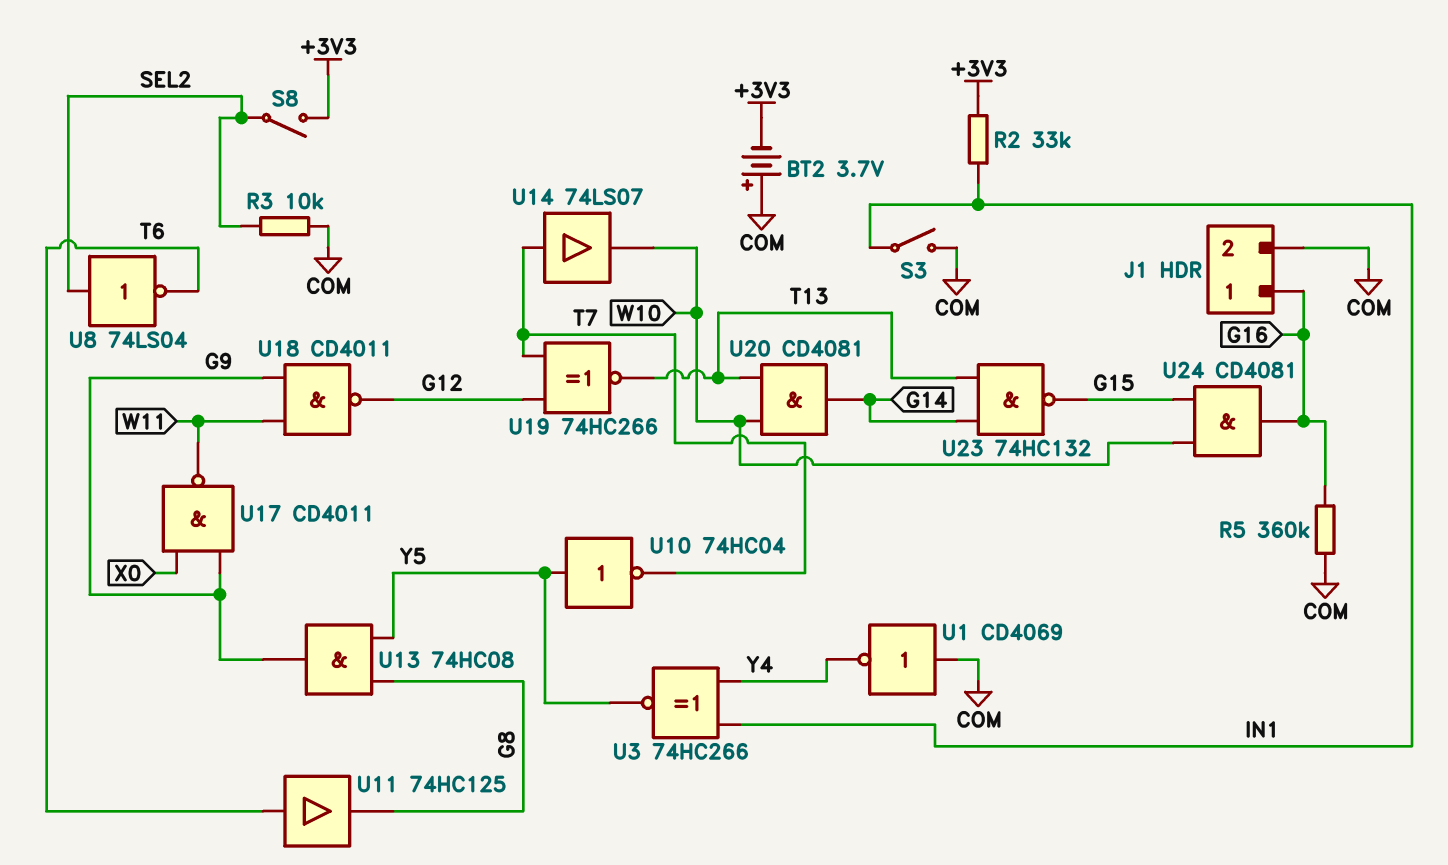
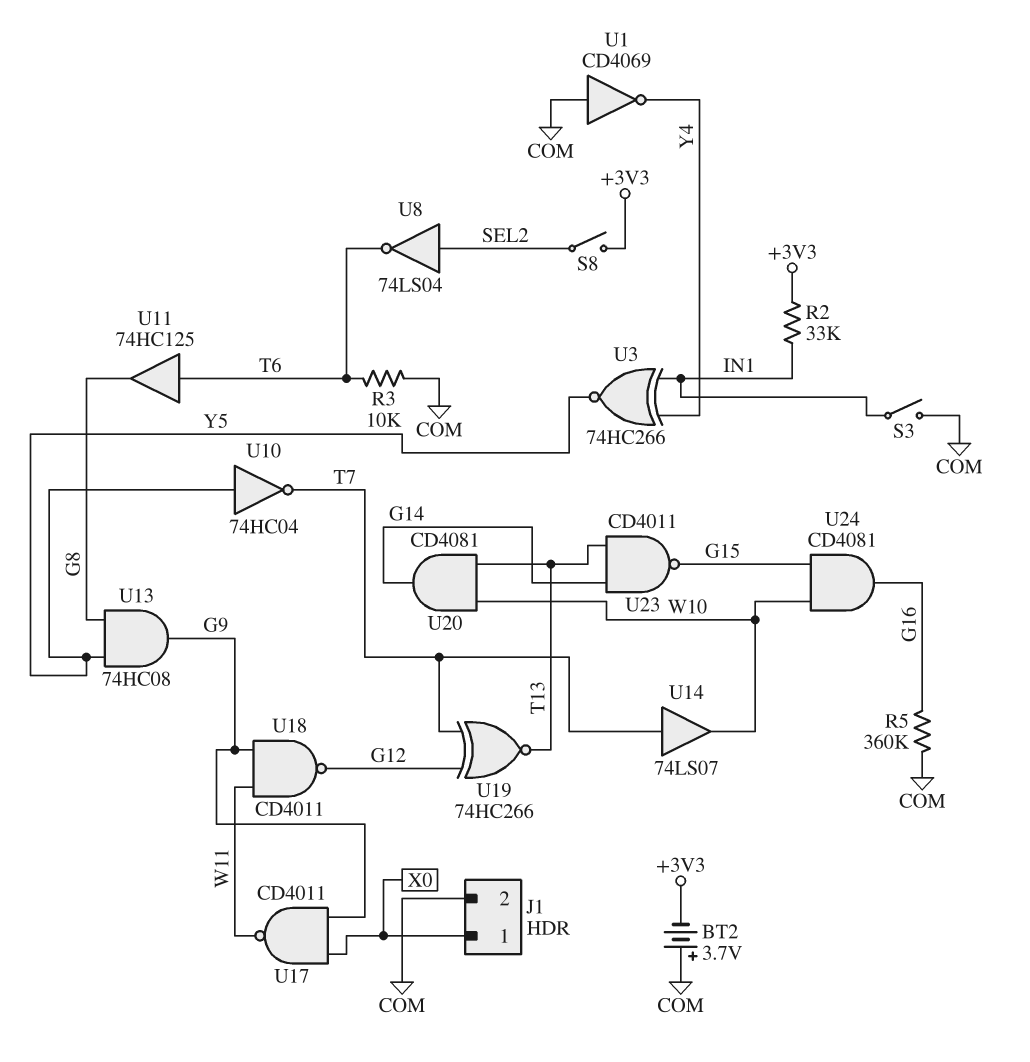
J1 pin 1: G16 -> X0
R3: 10k (COM, SEL2) -> 10k (COM, T6)
U23: NAND 74HC132 (in G14, in T13, out G15) -> NAND CD4011 (in G14, in T13, out G15)

